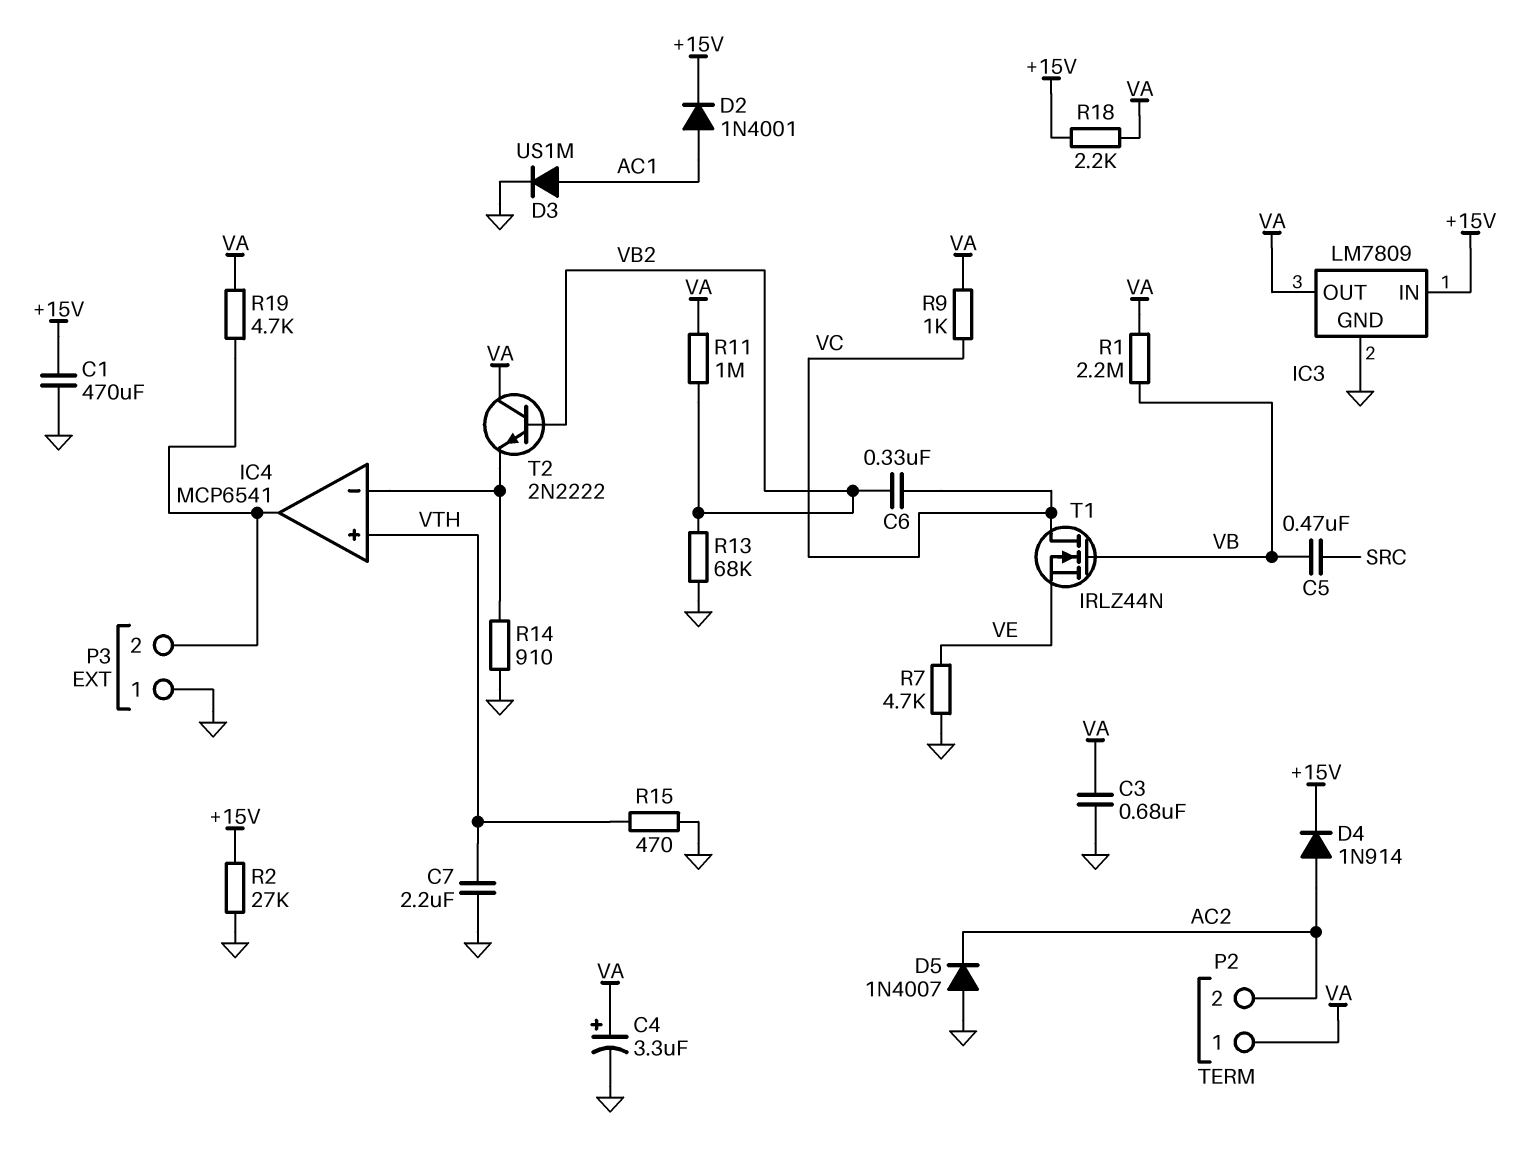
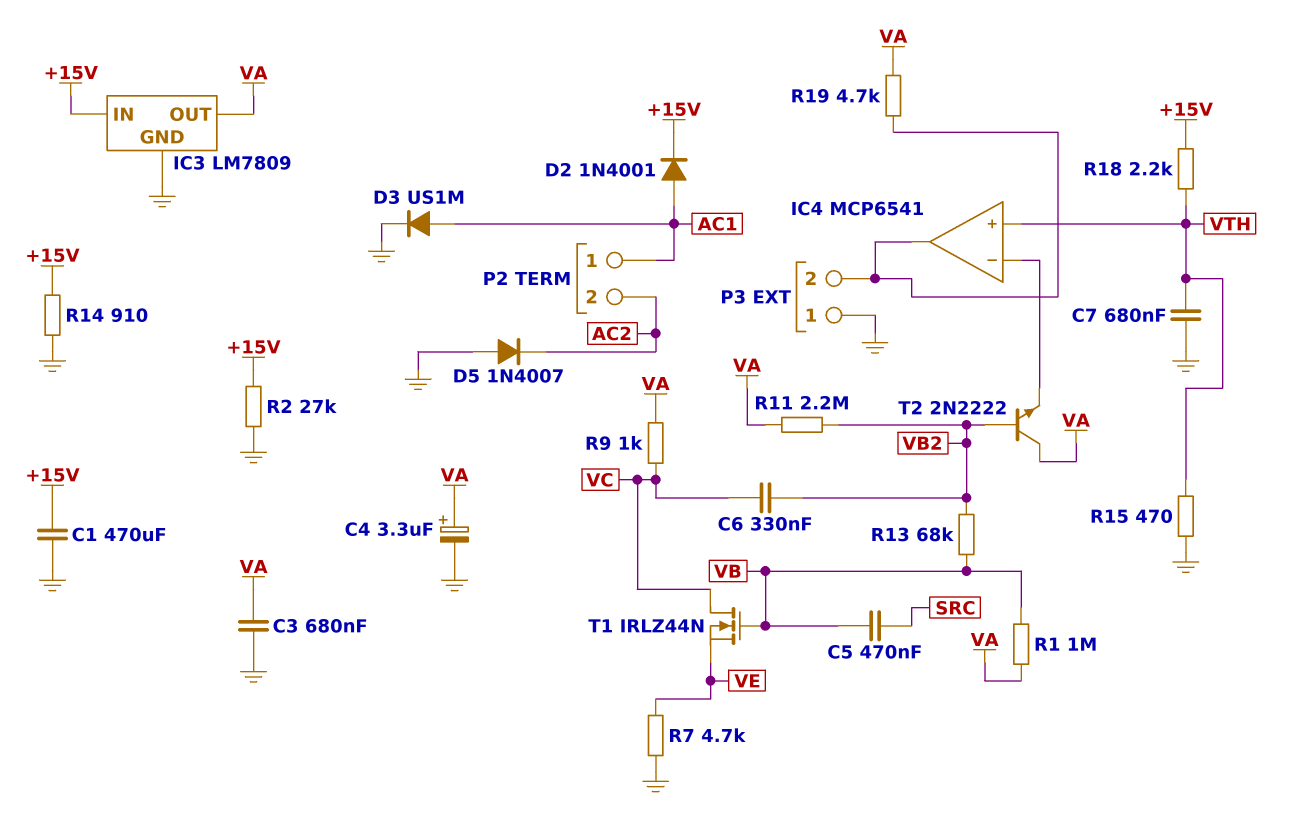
C7: 2.2uF (GND, VTH) -> 680nF (GND, VTH)
D4: diode 1N914 (A AC2, K +15V) -> none
P2 pin 1: VA -> AC1
R1: 2.2M (VA, VB) -> 1M (VA, VB)
R11: 1M (VA, VB2) -> 2.2M (VA, VB2)
R13: 68k (GND, VB2) -> 68k (VB, VB2)
R14: 910 (GND, IC4/in-) -> 910 (+15V, GND)
R18: 2.2k (+15V, VA) -> 2.2k (+15V, VTH)

